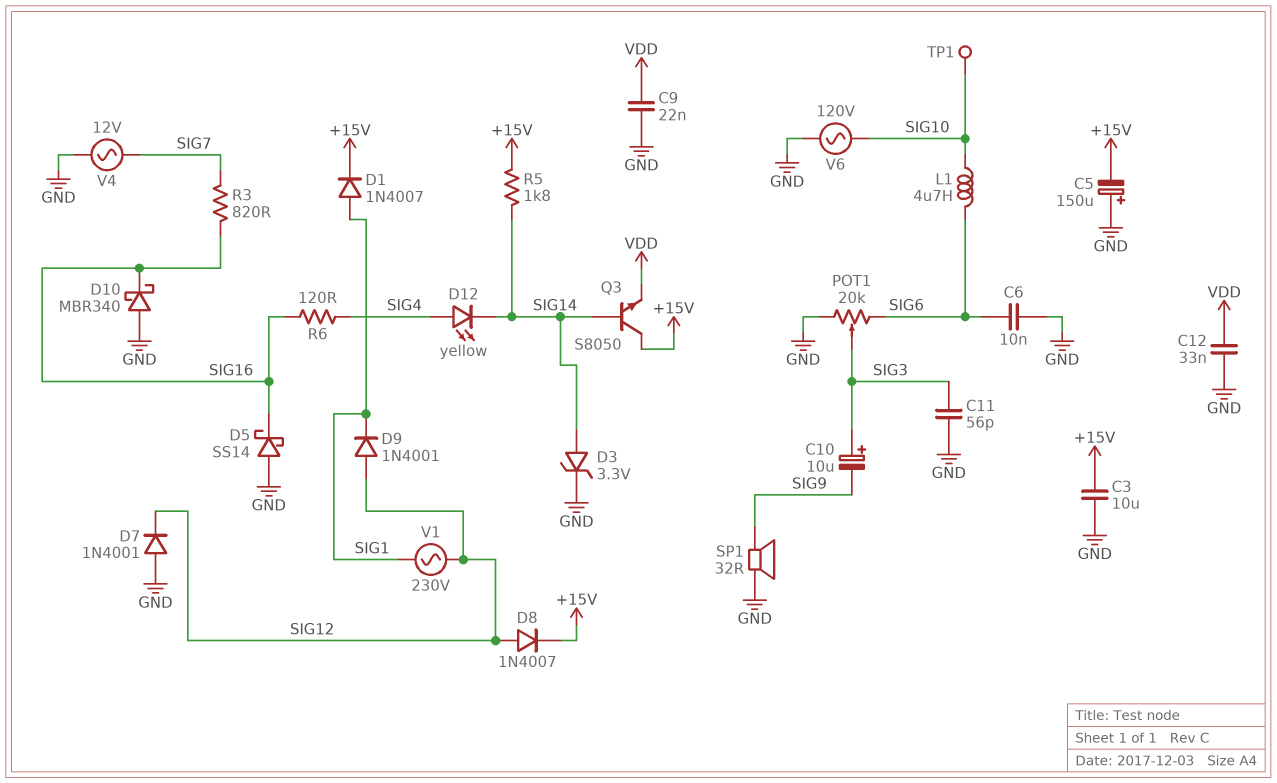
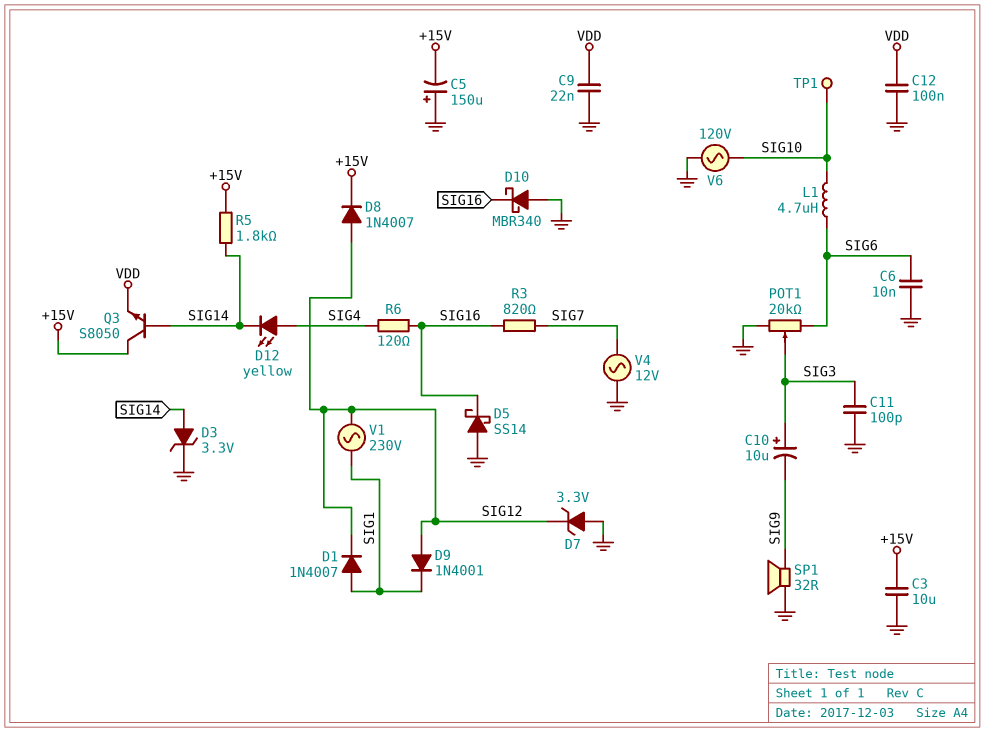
C11: 56pF (GND, SIG3) -> 100pF (GND, SIG3)
C12: 33nF (GND, VDD) -> 100nF (GND, VDD)
D1: diode 1N4007 (A SIG1, K +15V) -> diode 1N4007 (A SIG1, K SIG12)
D7: diode 1N4001 (A GND, K SIG12) -> zener 3.3V (A GND, K SIG12)

